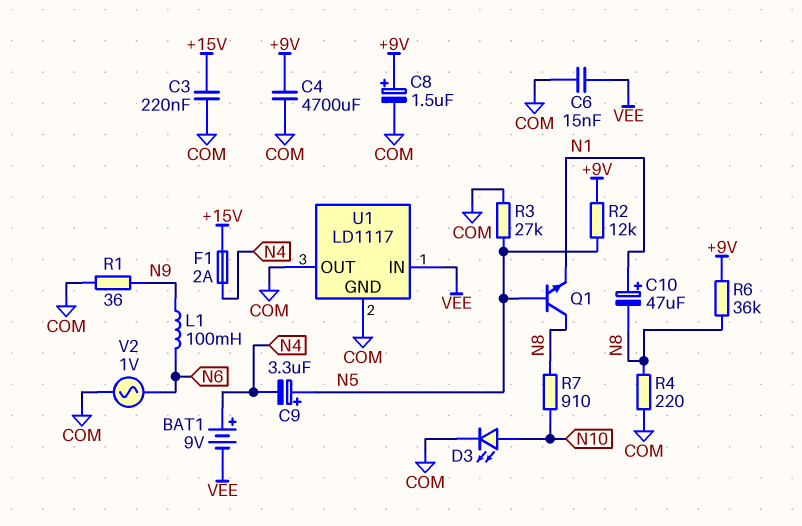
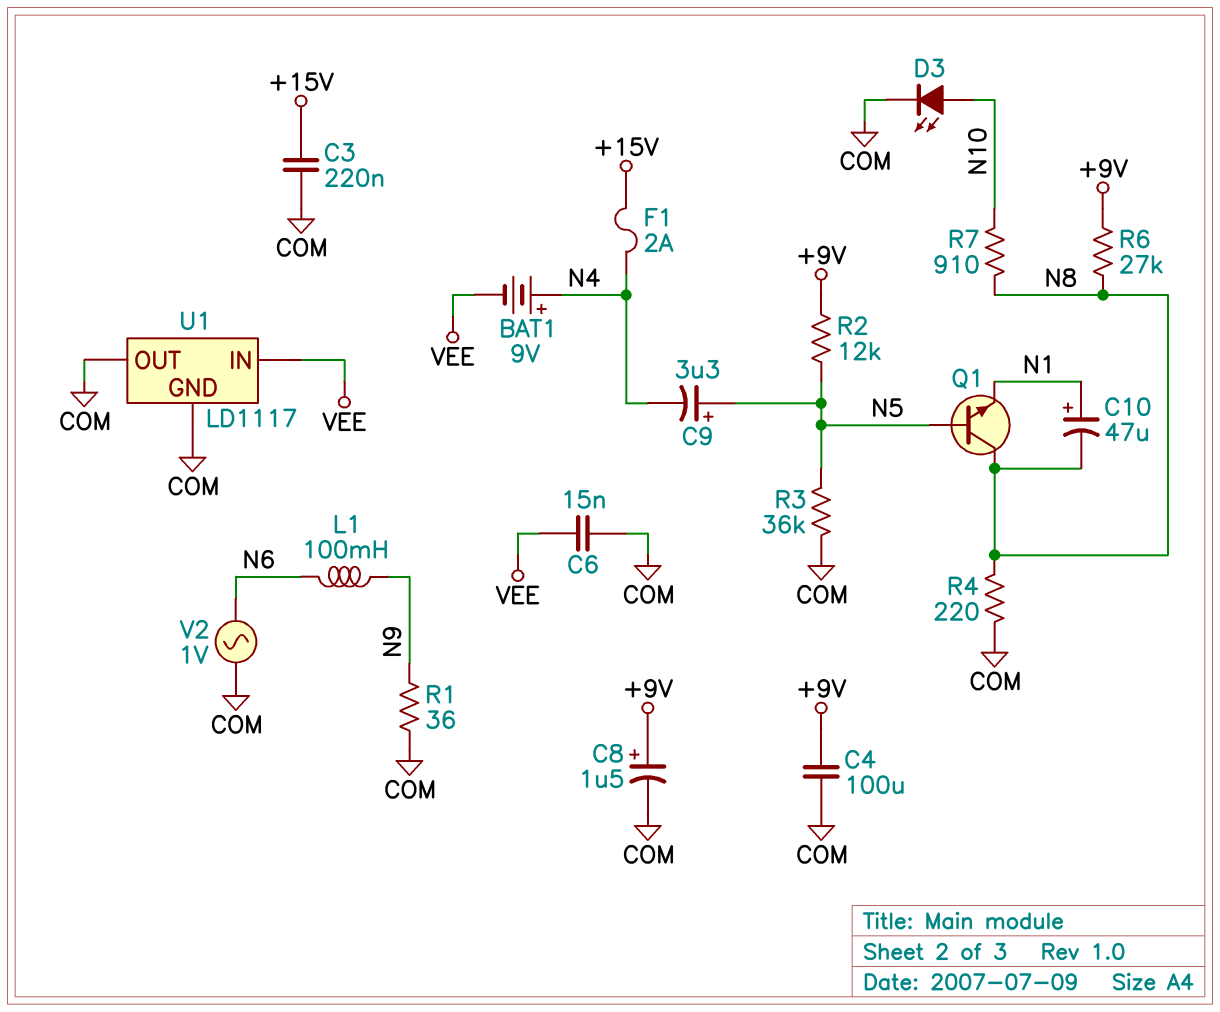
C4: 4700uF (+9V, COM) -> 100uF (+9V, COM)
R3: 27k (COM, N5) -> 36k (COM, N5)
R6: 36k (+9V, N8) -> 27k (+9V, N8)

